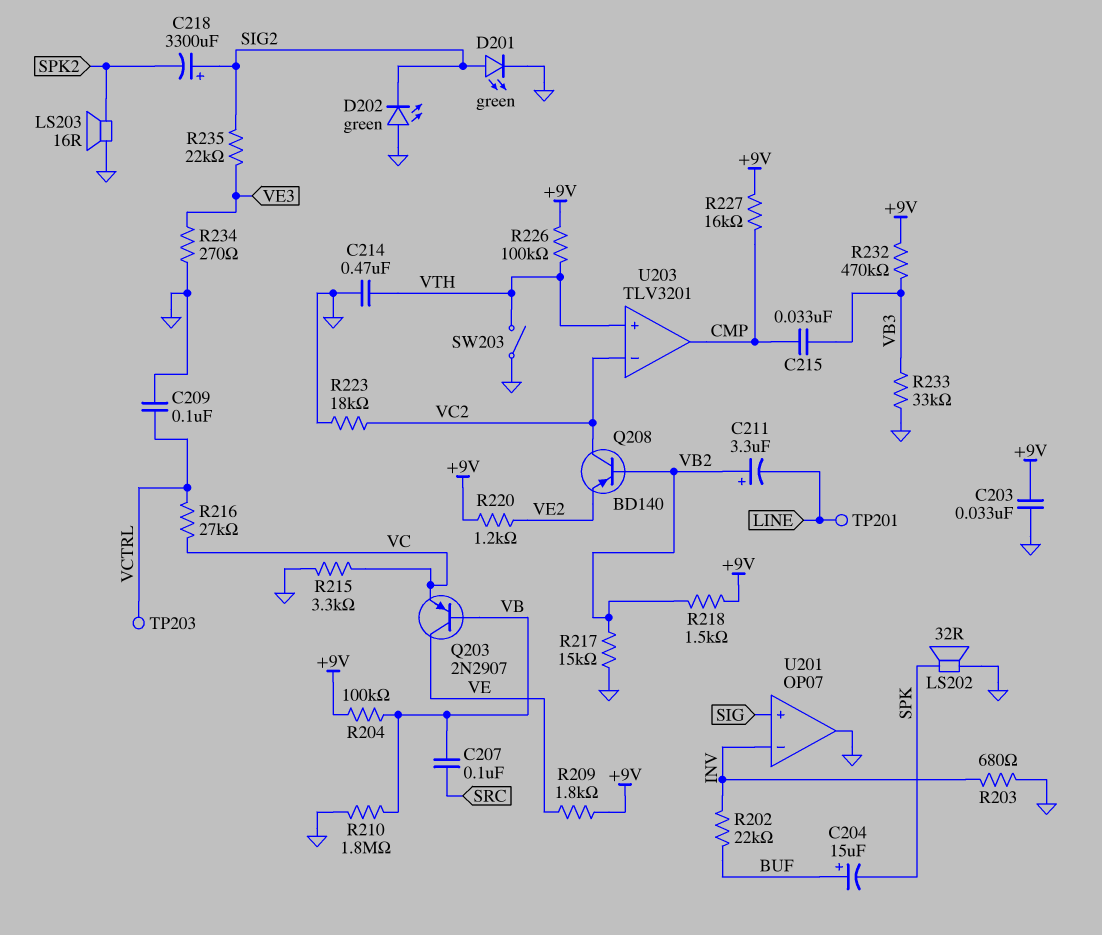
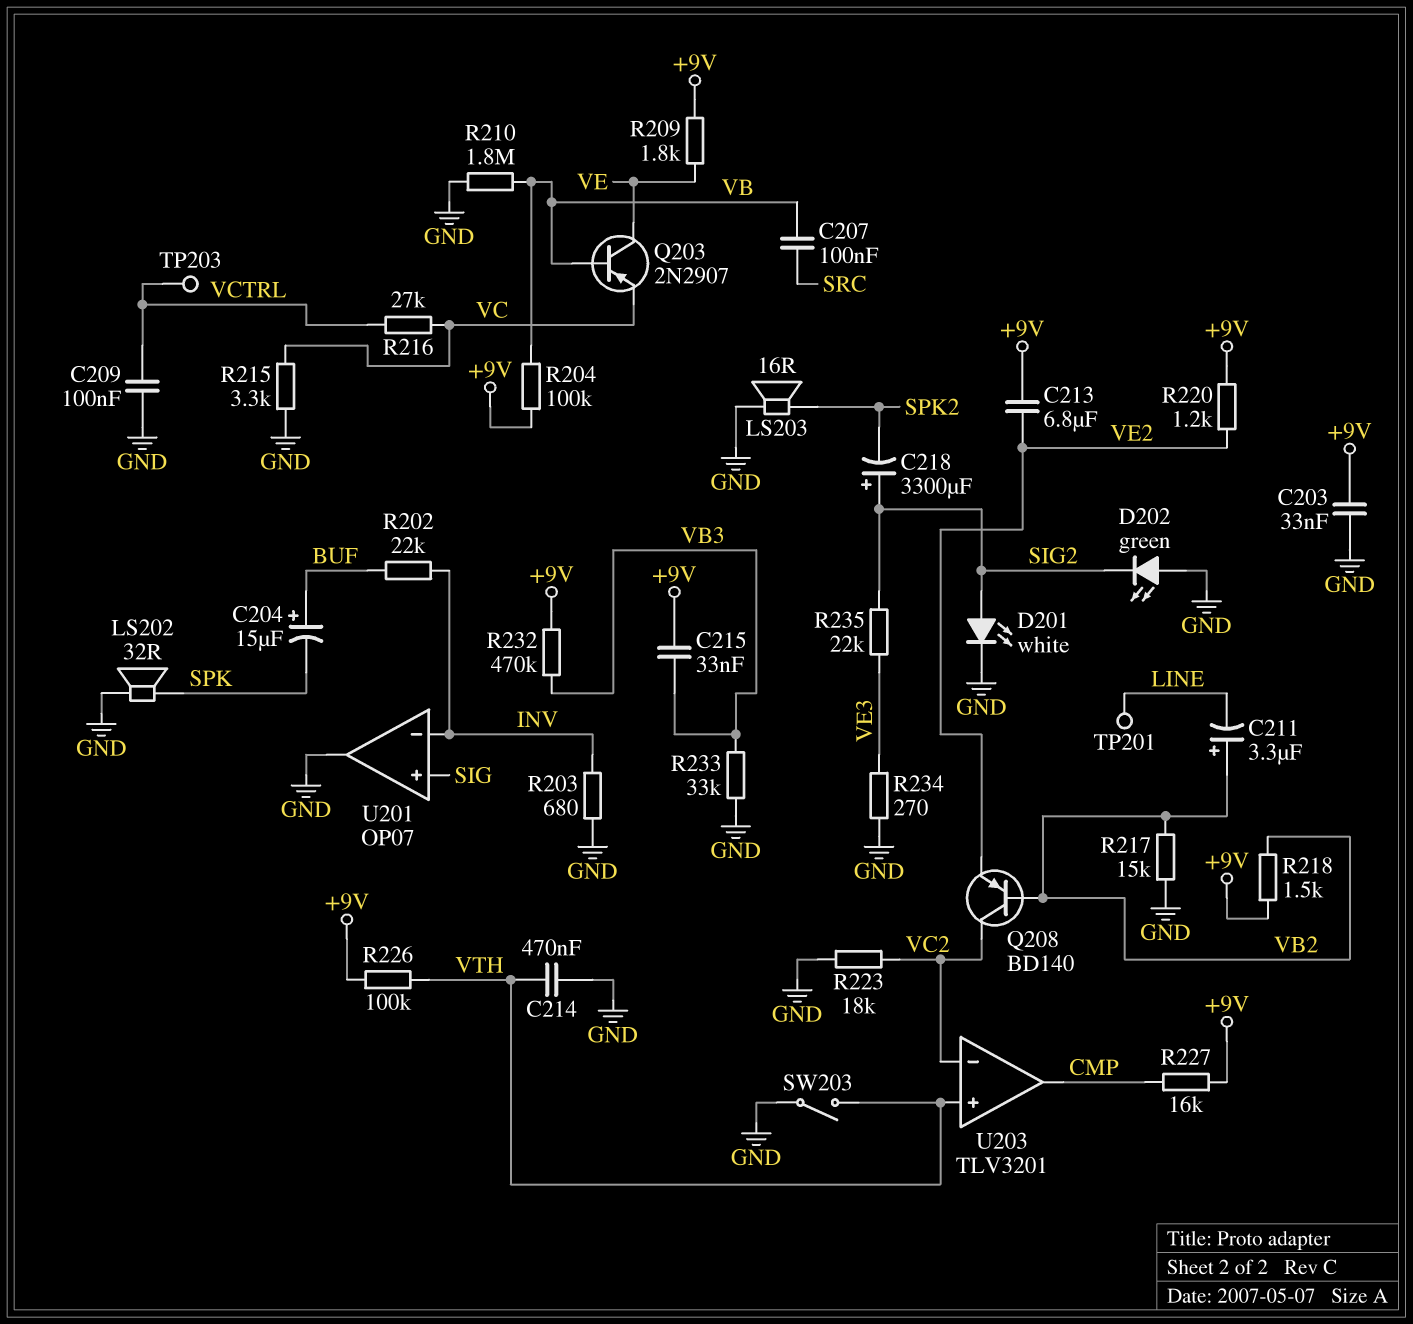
C213: none -> 6.8uF (+9V, VE2)
C215: 33nF (CMP, VB3) -> 33nF (+9V, VB3)
D201: LED green (A SIG2, K GND) -> LED white (A SIG2, K GND)

